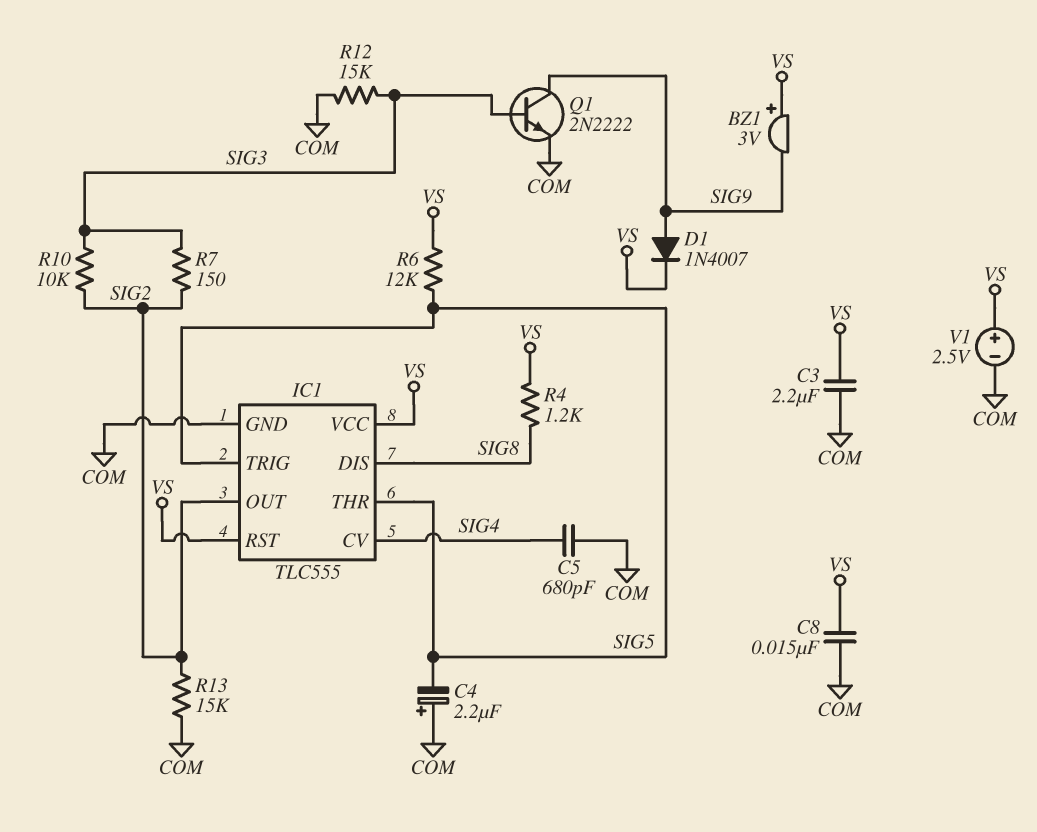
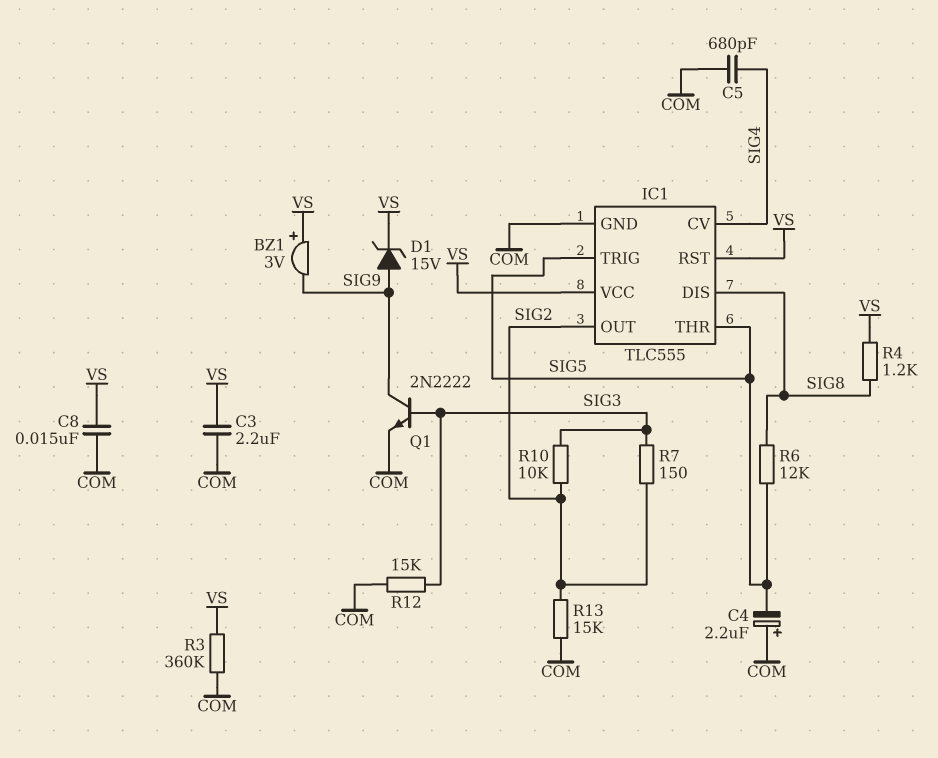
D1: diode 1N4007 (A SIG9, K VS) -> zener 15V (A SIG9, K VS)
R3: none -> 360k (COM, VS)
R6: 12k (SIG5, VS) -> 12k (SIG5, SIG8)
V1: 2.5V (plus VS, minus COM) -> none

